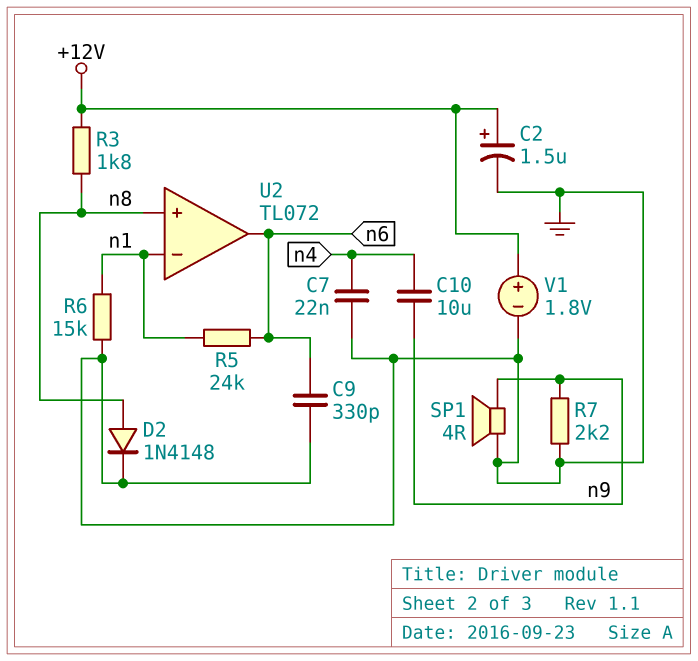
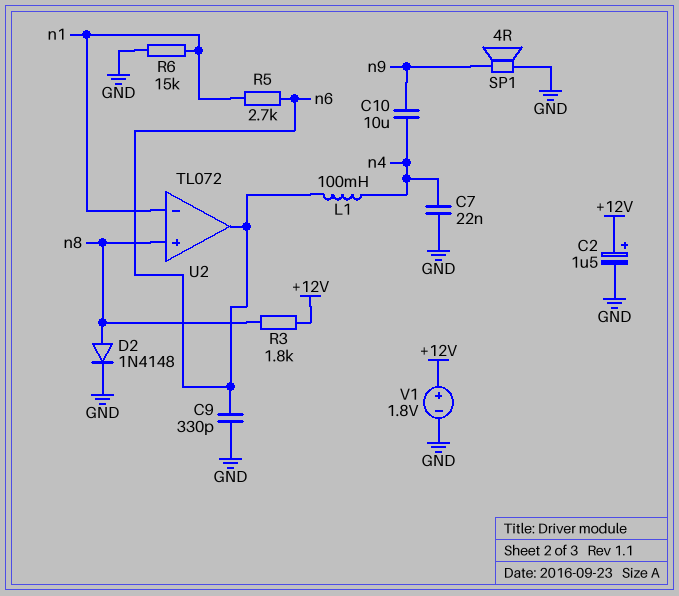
L1: none -> 100mH (n4, n6)
R5: 24k (n1, n6) -> 2.7k (n1, n6)
R7: 2.2k (GND, n9) -> none

